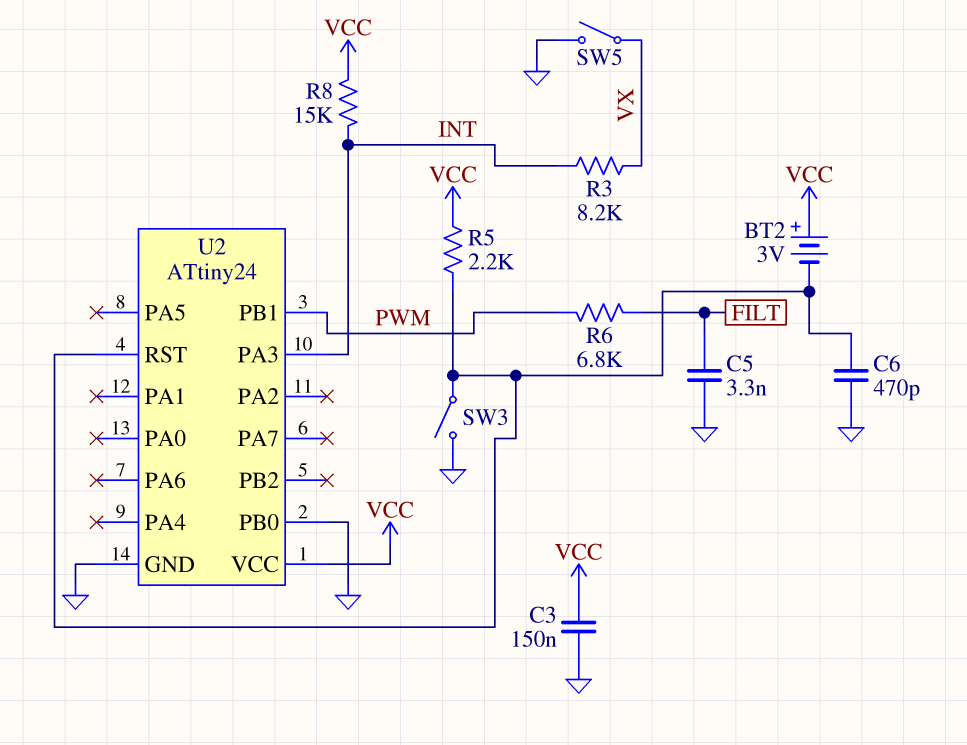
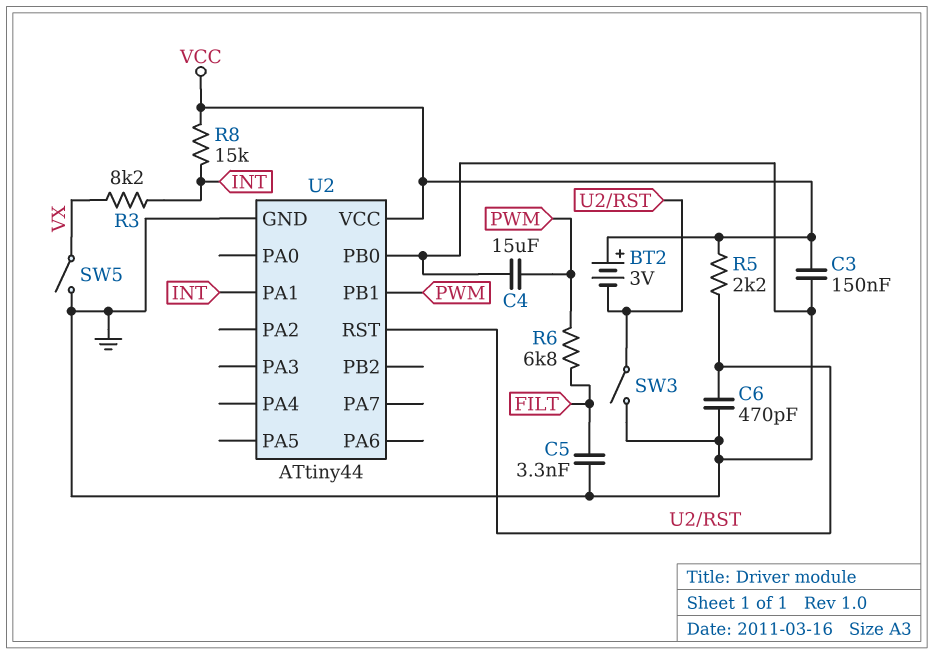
C4: none -> 15uF (GND, PWM)
U2: ATtiny24 -> ATtiny44
U2 pin PA1: none -> INT
U2 pin PA3: INT -> none

